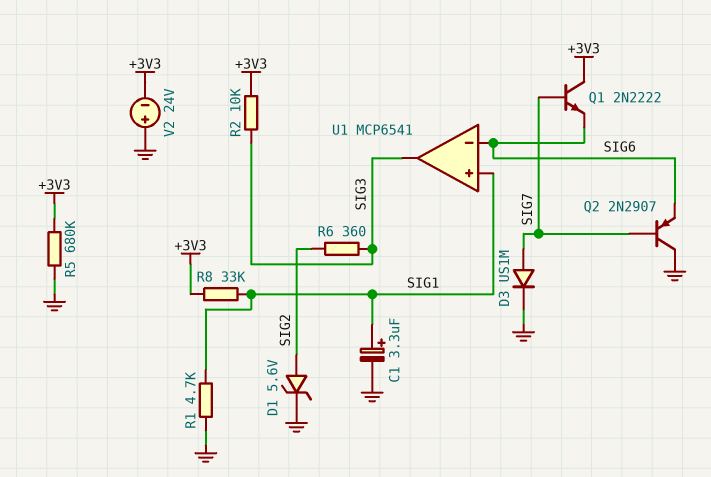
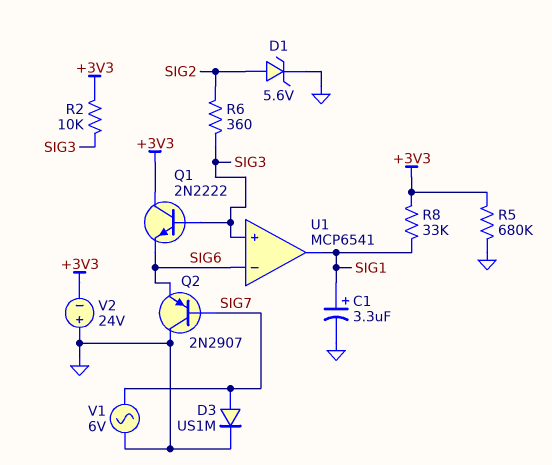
Q1: NPN 2N2222 (B SIG7, C +3V3, E SIG6) -> NPN 2N2222 (B SIG3, C +3V3, E SIG6)
R1: 4.7k (GND, SIG1) -> none
U1 pin in+: SIG1 -> SIG3
U1 pin out: SIG3 -> SIG1
V1: none -> AC 6V (GND, SIG7)

